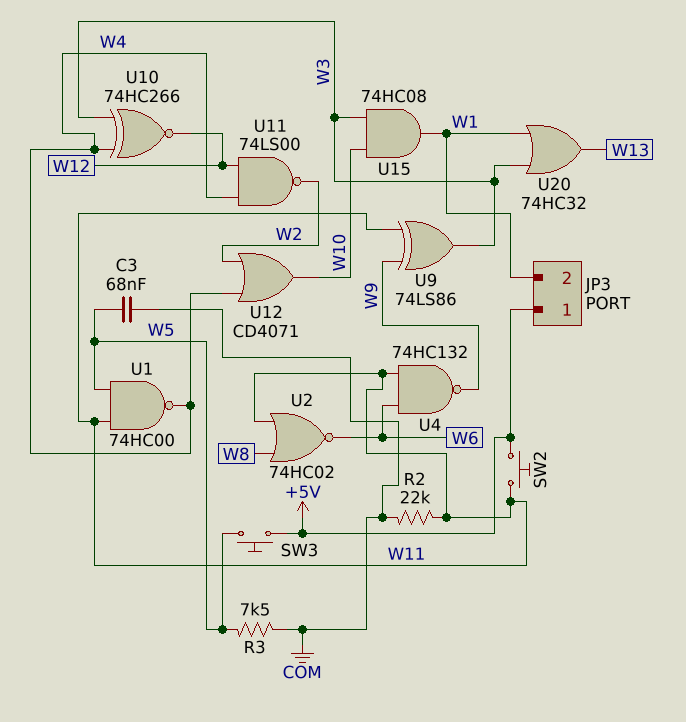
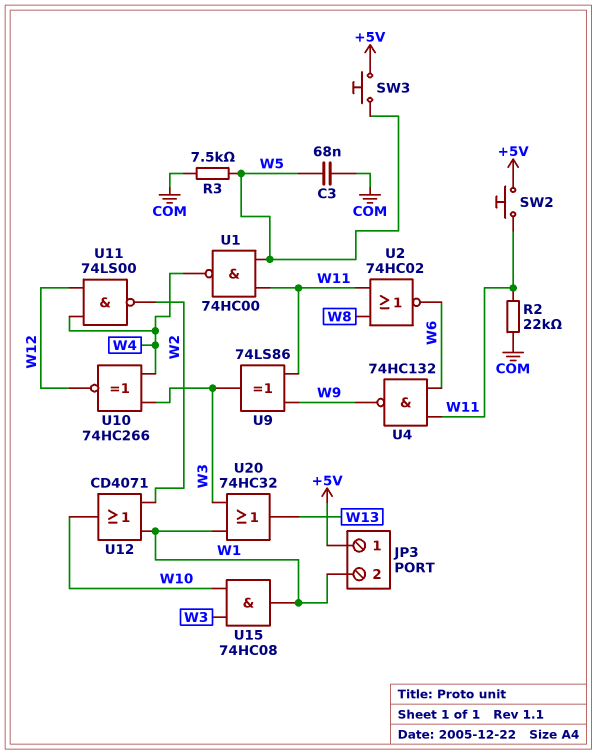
U12: OR CD4071 (in W2, in W4, out W10) -> OR CD4071 (in W1, in W2, out W10)

